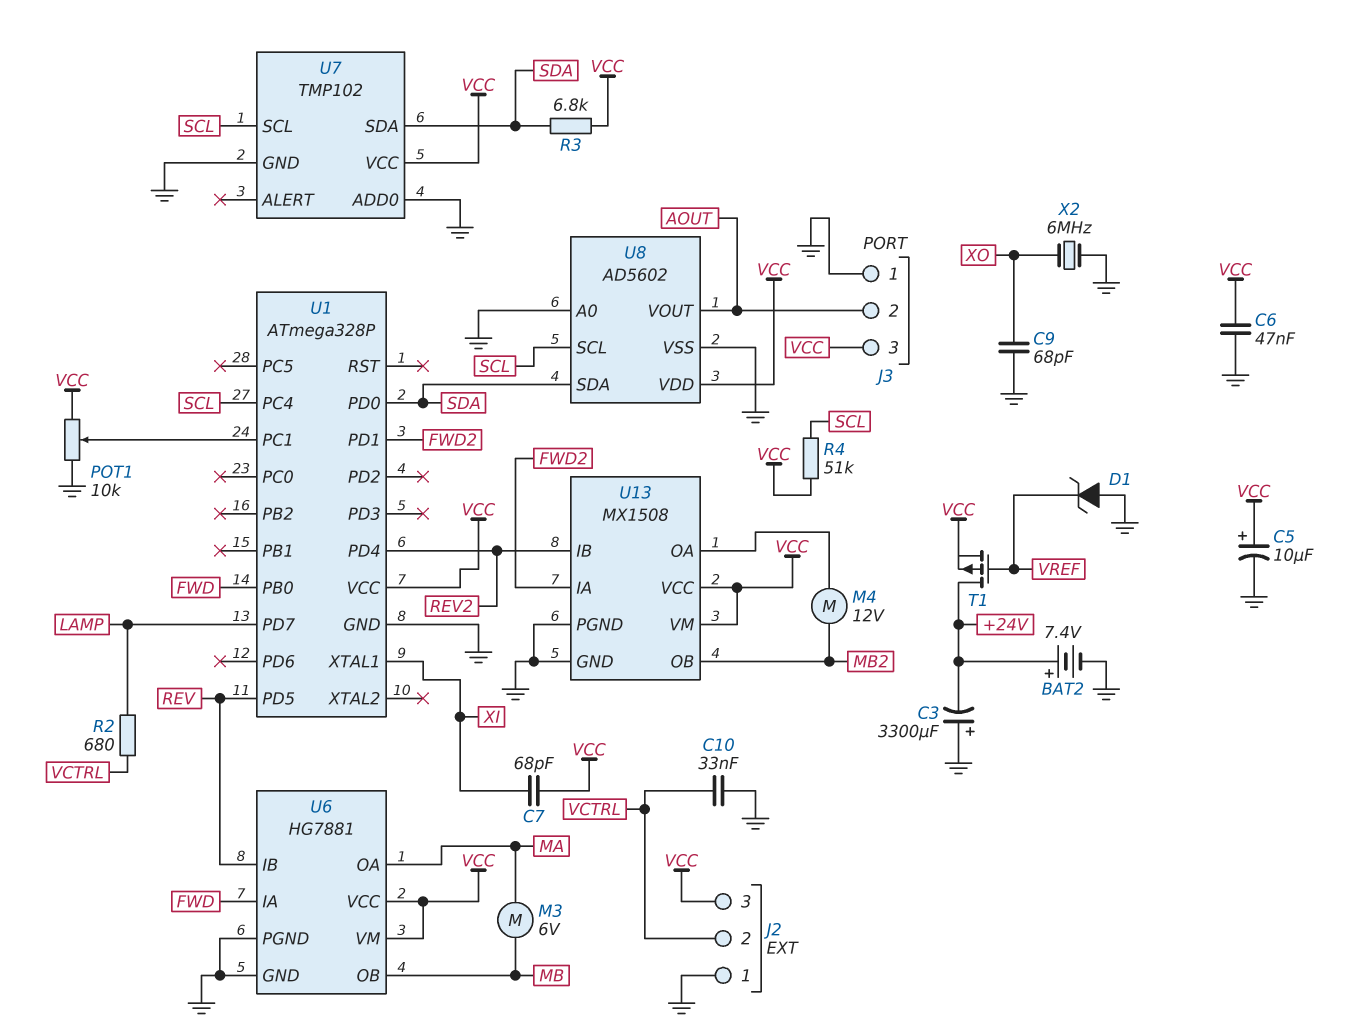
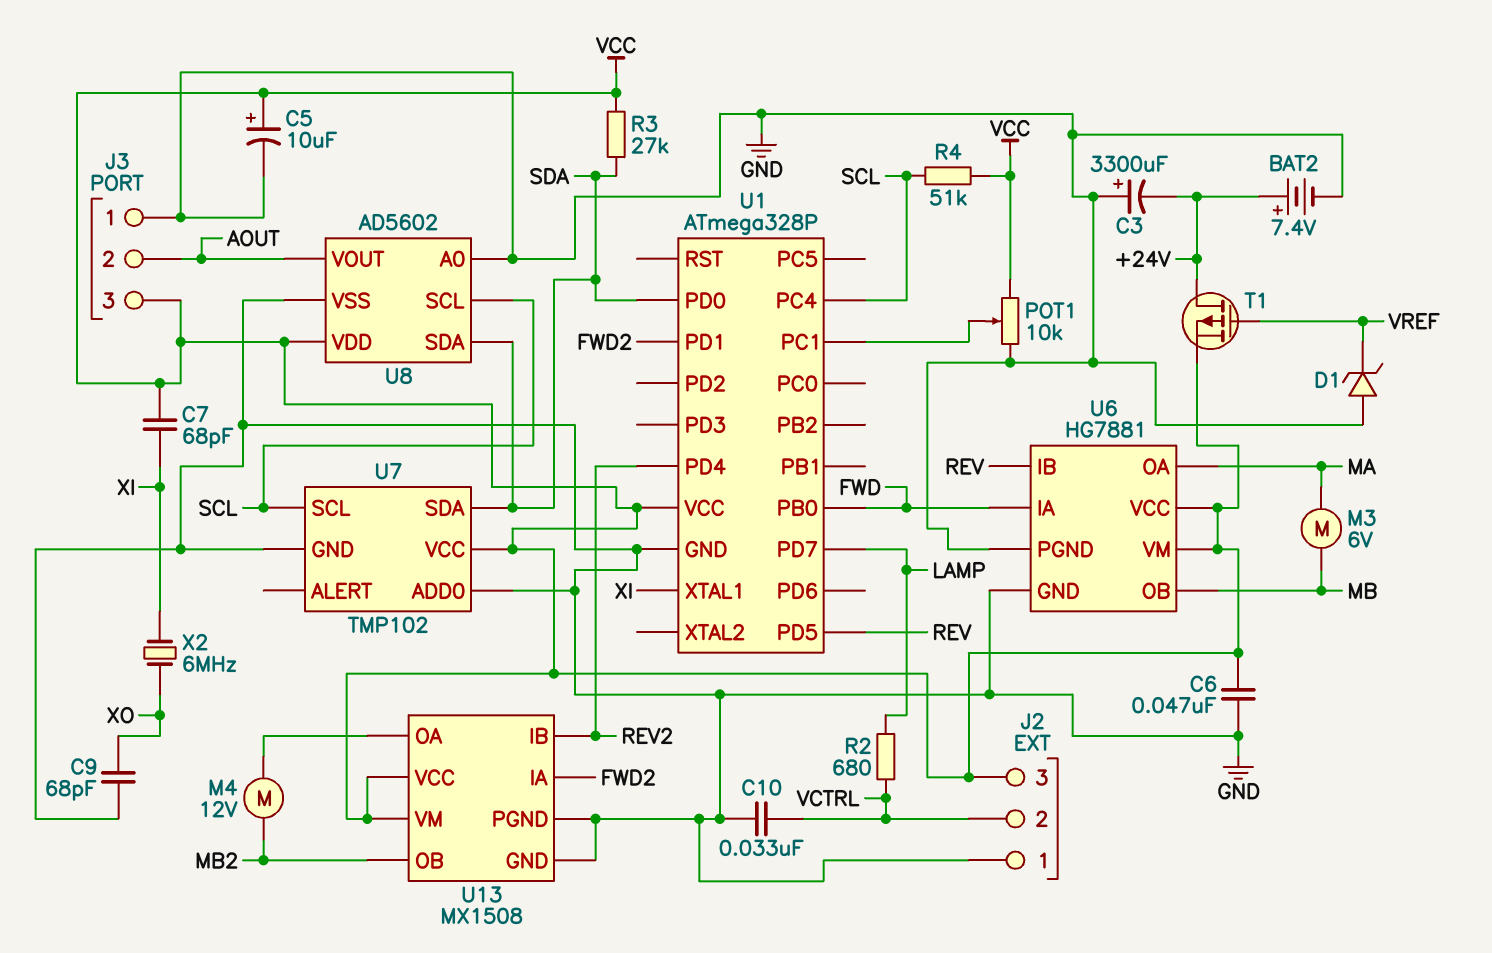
R3: 6.8k (SDA, VCC) -> 27k (SDA, VCC)
X2: 6MHz (GND, XO) -> 6MHz (XI, XO)

